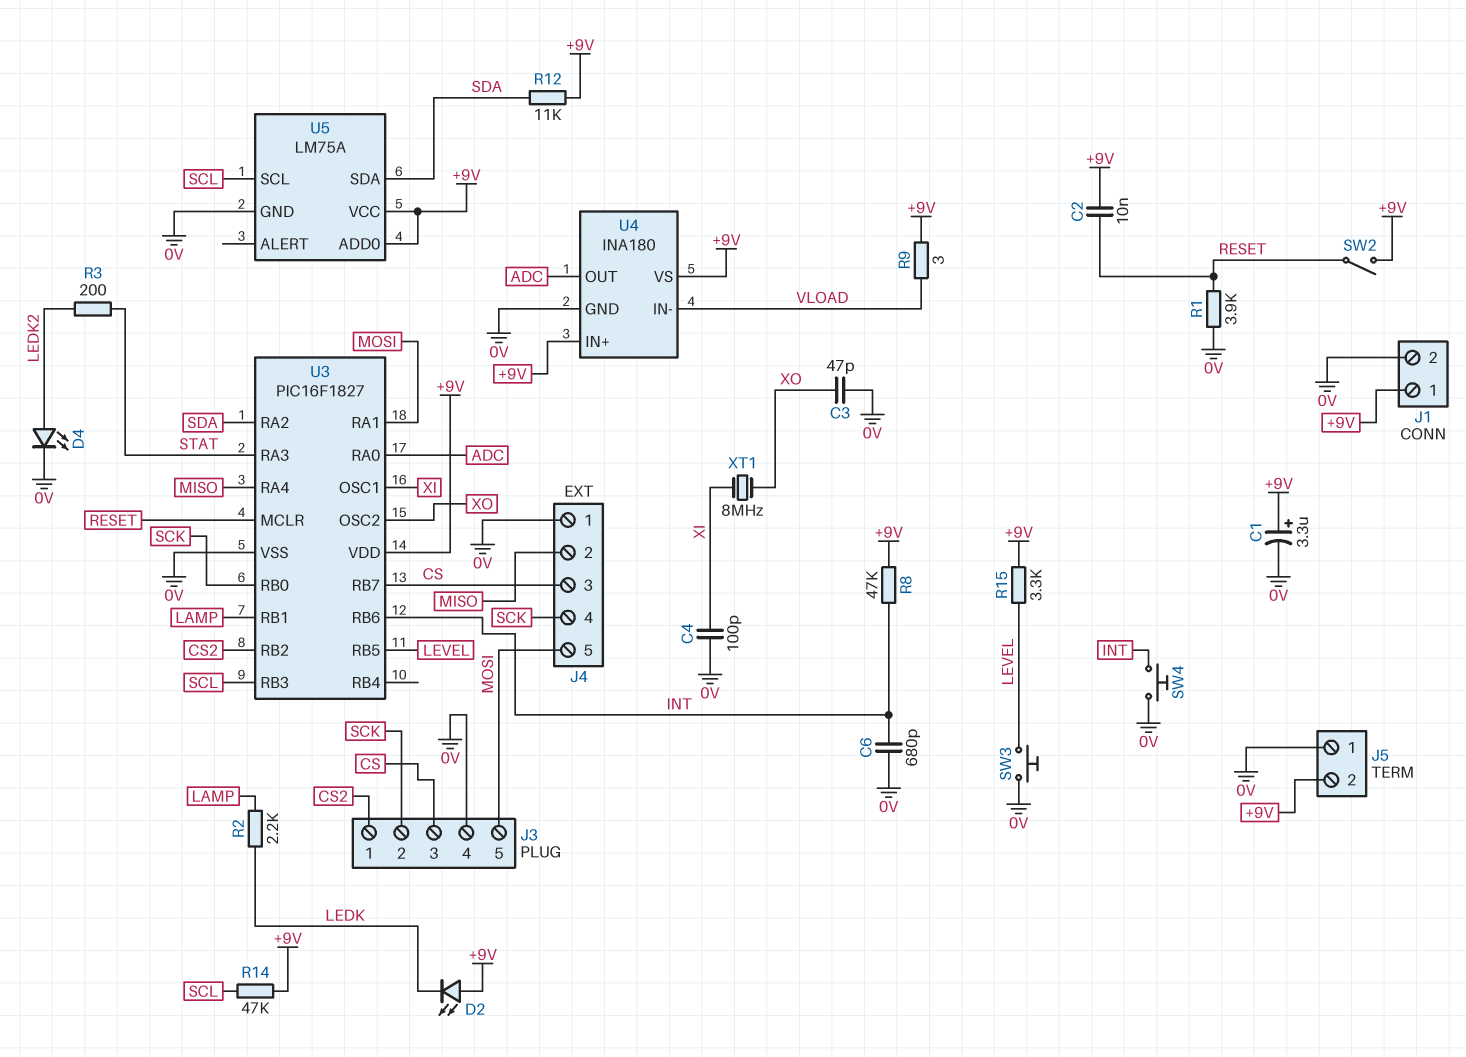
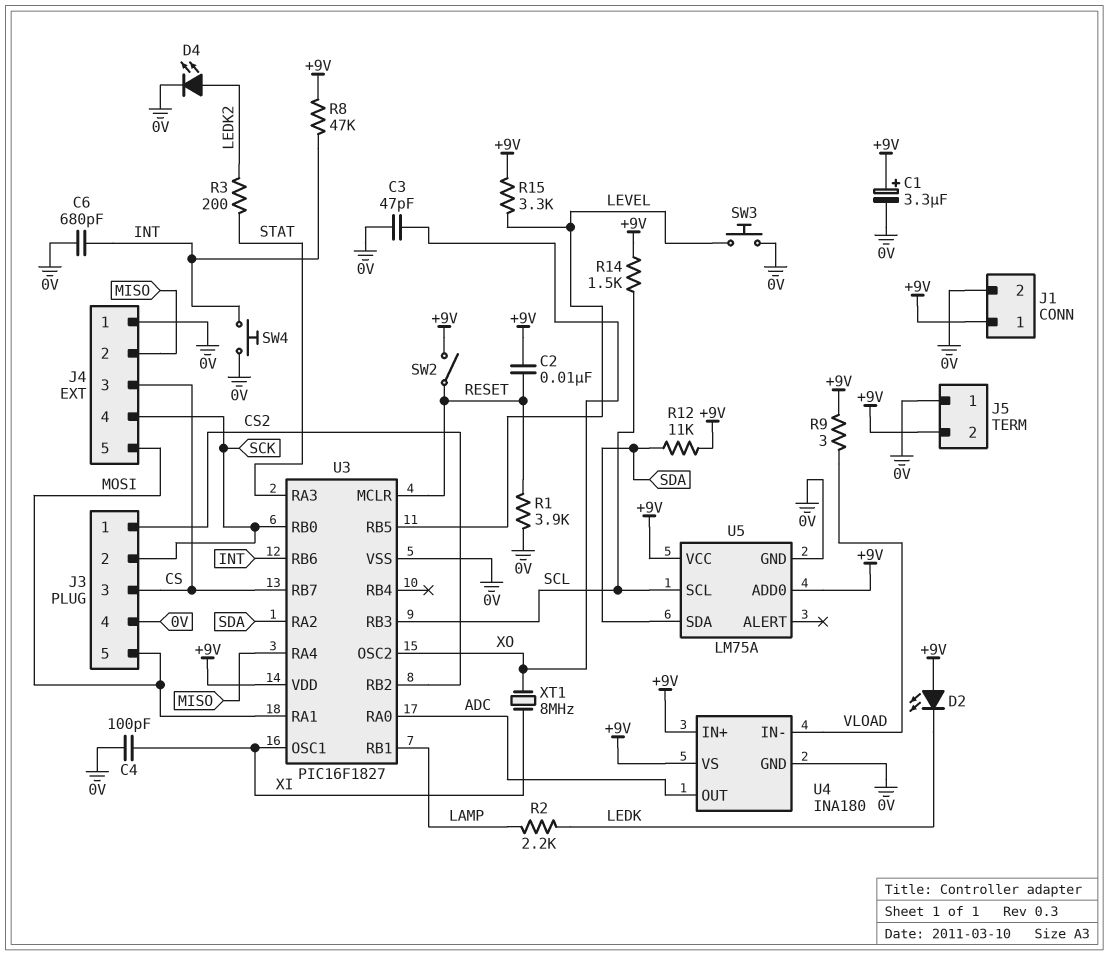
R14: 47k (+9V, SCL) -> 1.5k (+9V, SCL)

